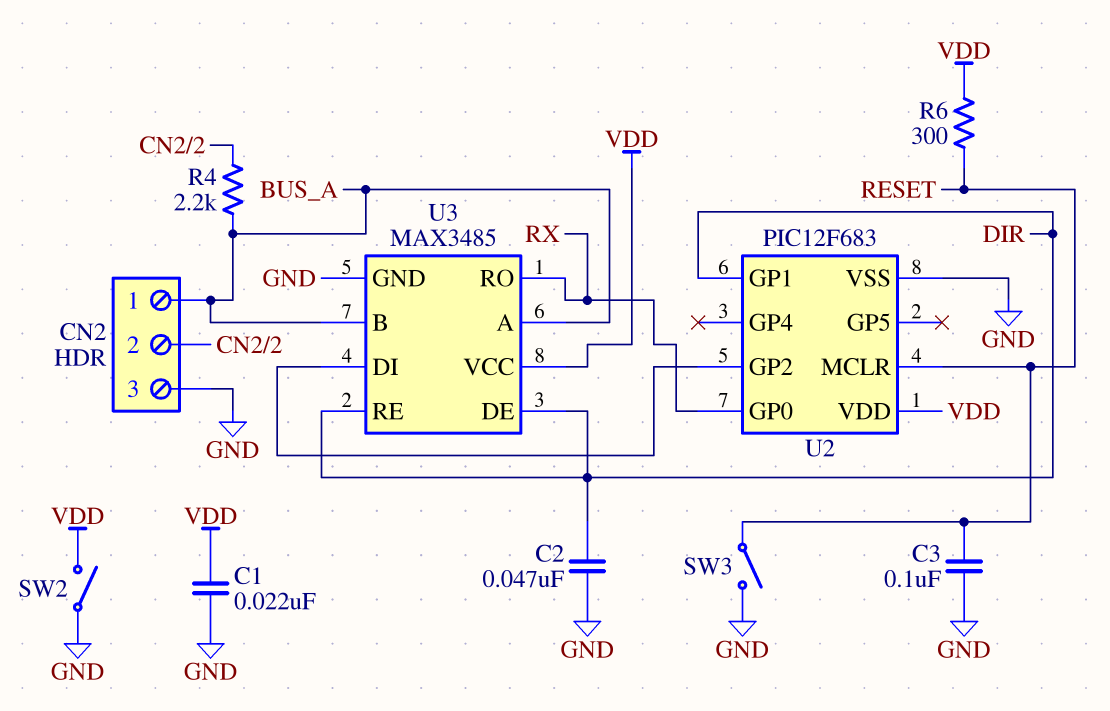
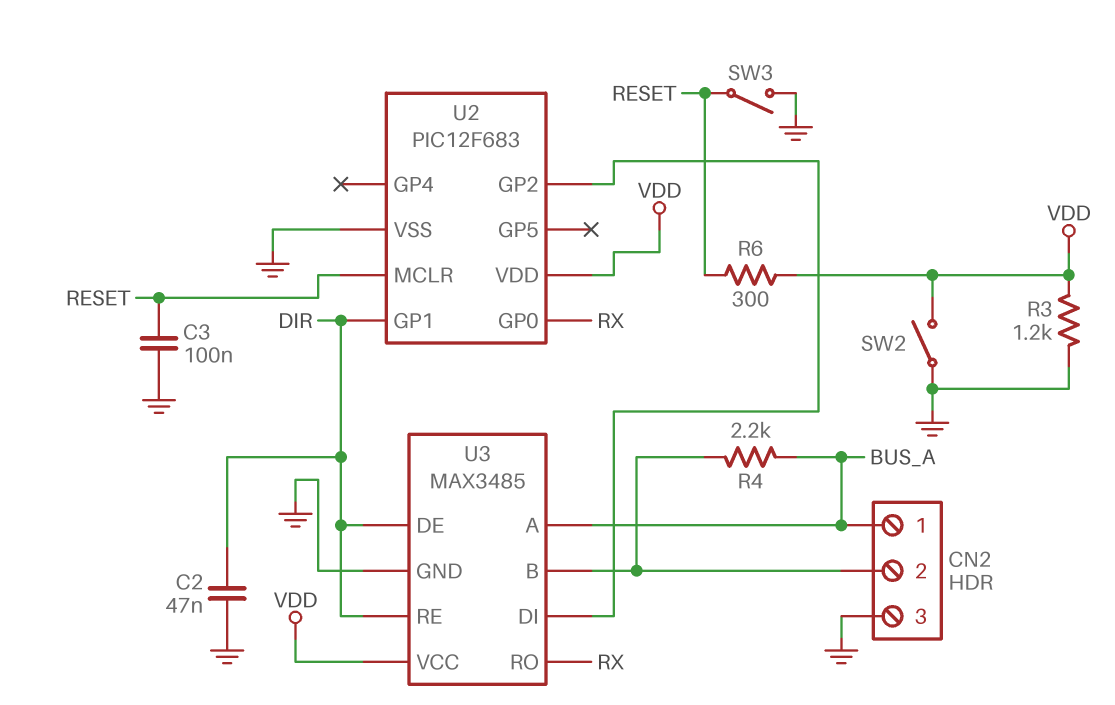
C1: 22nF (GND, VDD) -> none
R3: none -> 1.2k (GND, VDD)
U3 pin B: BUS_A -> CN2/2

